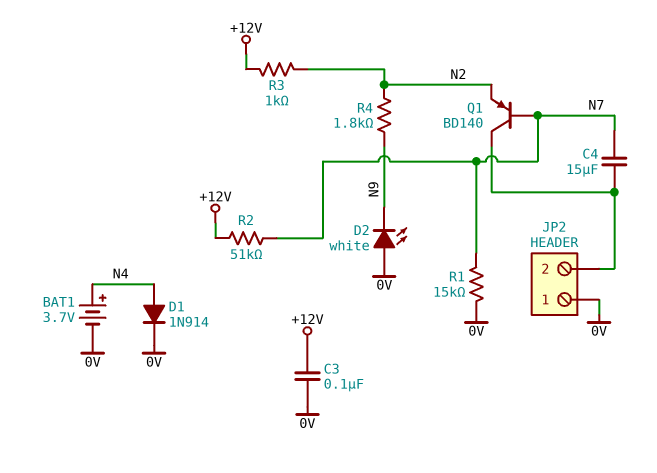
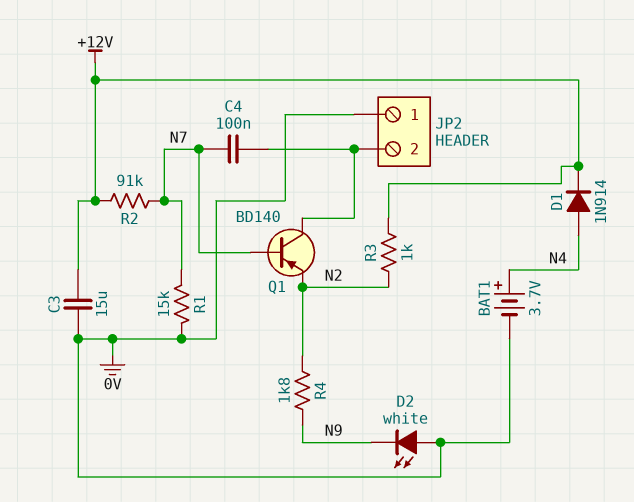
C3: 100nF (+12V, 0V) -> 15uF (+12V, 0V)
C4: 15uF (JP2/2, N7) -> 100nF (JP2/2, N7)
D1: diode 1N914 (A N4, K 0V) -> diode 1N914 (A N4, K +12V)
R2: 51k (+12V, N7) -> 91k (+12V, N7)

